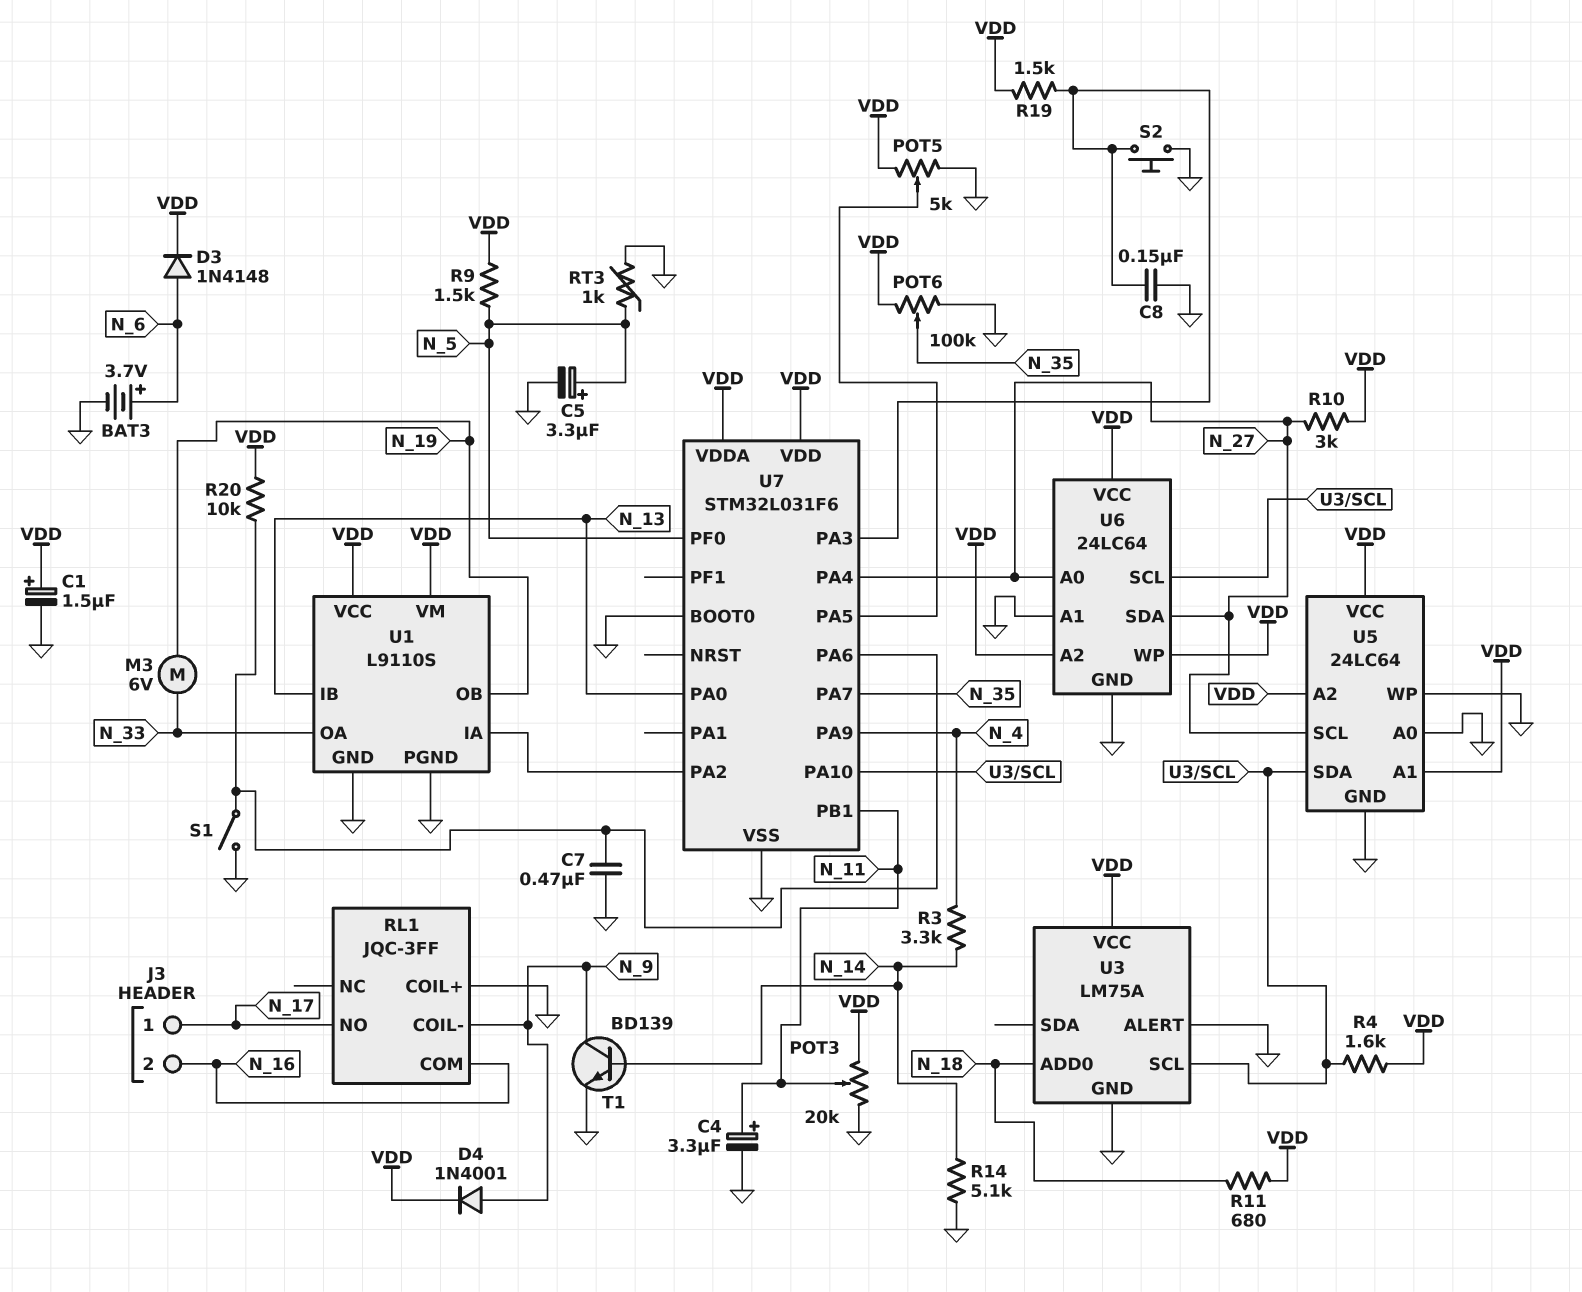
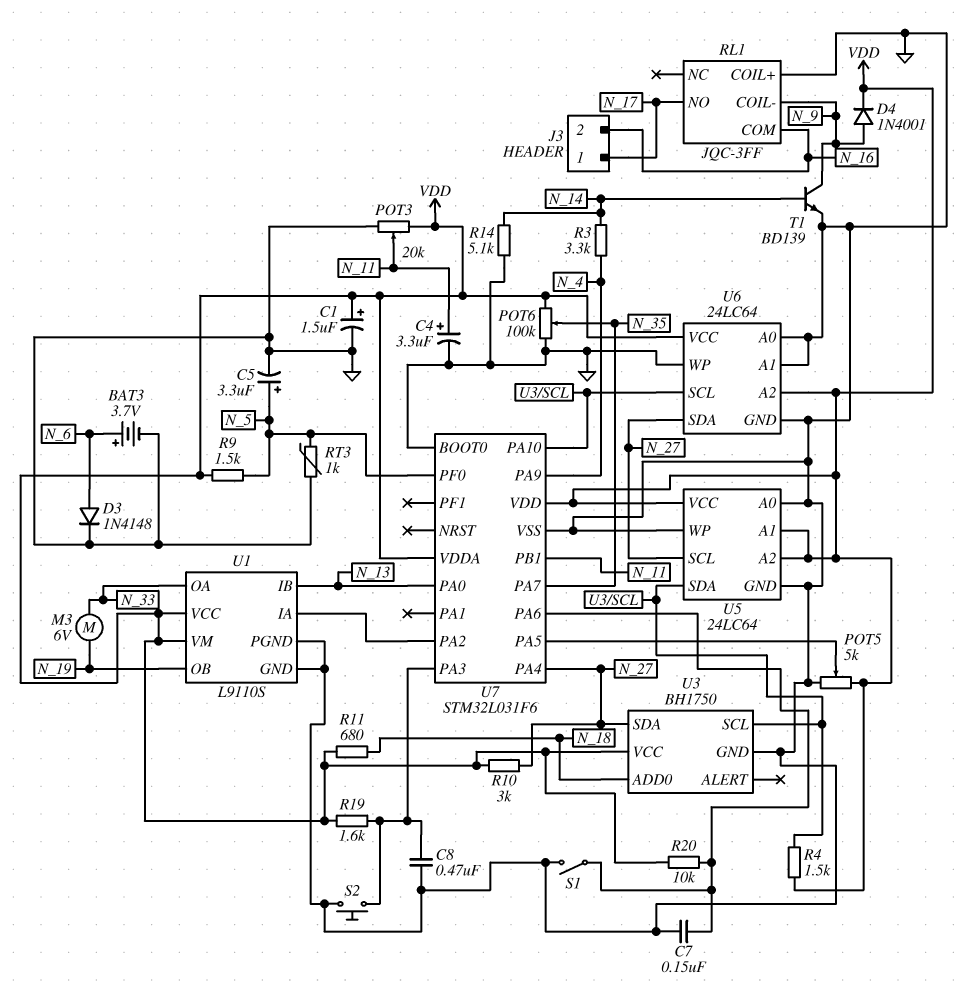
C7: 470nF (GND, U7/PA6) -> 150nF (GND, U7/PA6)
C8: 150nF (GND, U7/PA3) -> 470nF (GND, U7/PA3)
D3: diode 1N4148 (A N_6, K VDD) -> diode 1N4148 (A N_6, K GND)
R4: 1.6k (U3/SCL, VDD) -> 1.5k (U3/SCL, VDD)
R19: 1.5k (U7/PA3, VDD) -> 1.6k (U7/PA3, VDD)
U3: LM75A -> BH1750
U3 pin ALERT: GND -> none
U3 pin SDA: none -> N_27
U6 pin A0: N_27 -> GND
U6 pin WP: VDD -> GND

